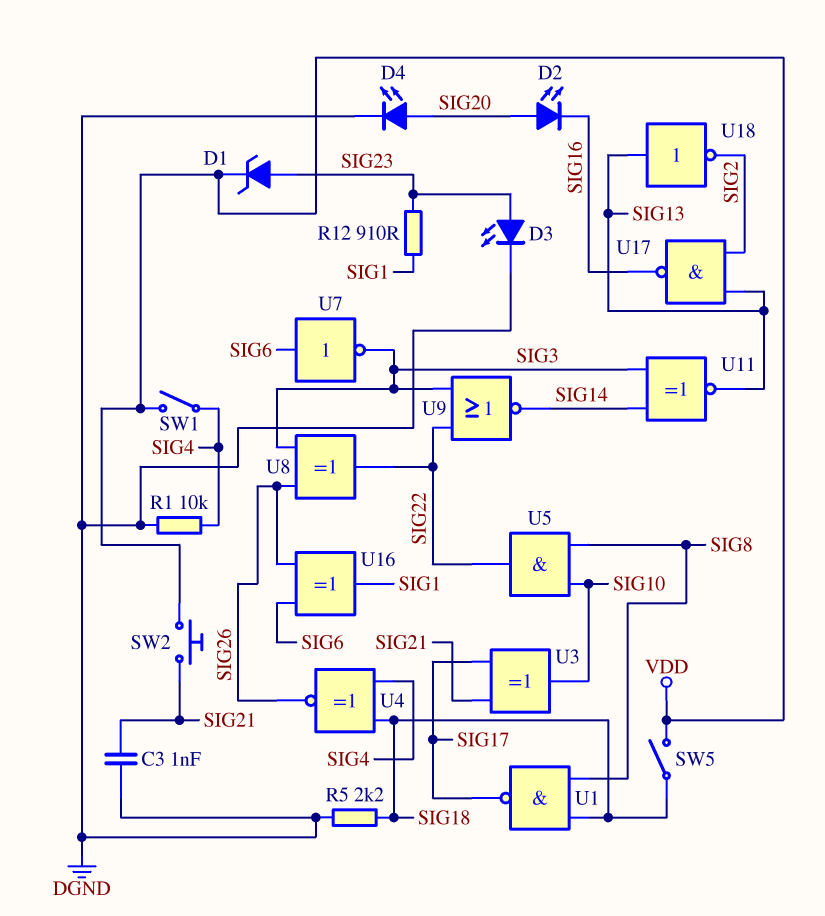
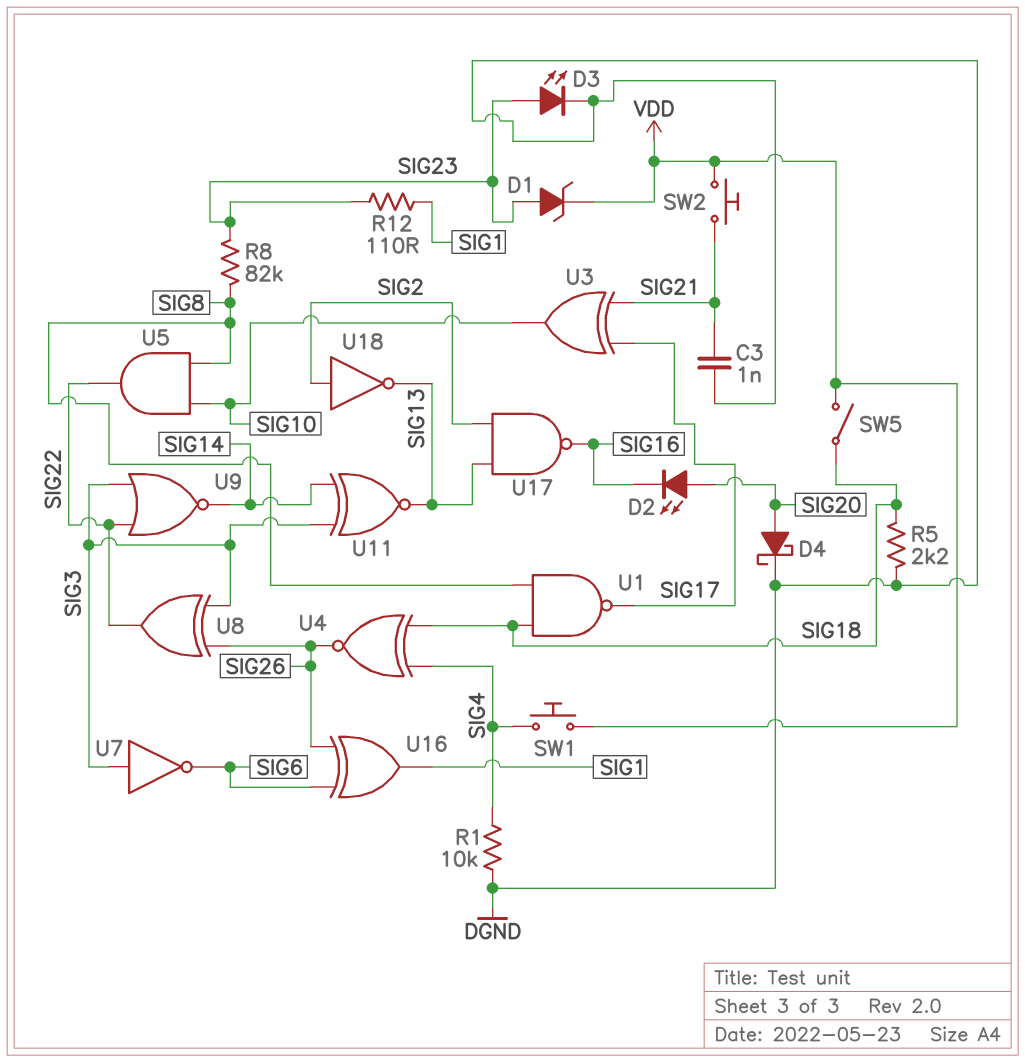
D4: LED (A SIG20, K DGND) -> schottky (A SIG20, K DGND)
R8: none -> 82k (SIG8, SIG23)
R12: 910 (SIG1, SIG23) -> 110 (SIG1, SIG23)
SW1: switch (SIG4, VDD) -> button (SIG4, VDD)
U7: NOT (in SIG6, out SIG3) -> NOT (in SIG3, out SIG6)
U18: NOT (in SIG13, out SIG2) -> NOT (in SIG2, out SIG13)

